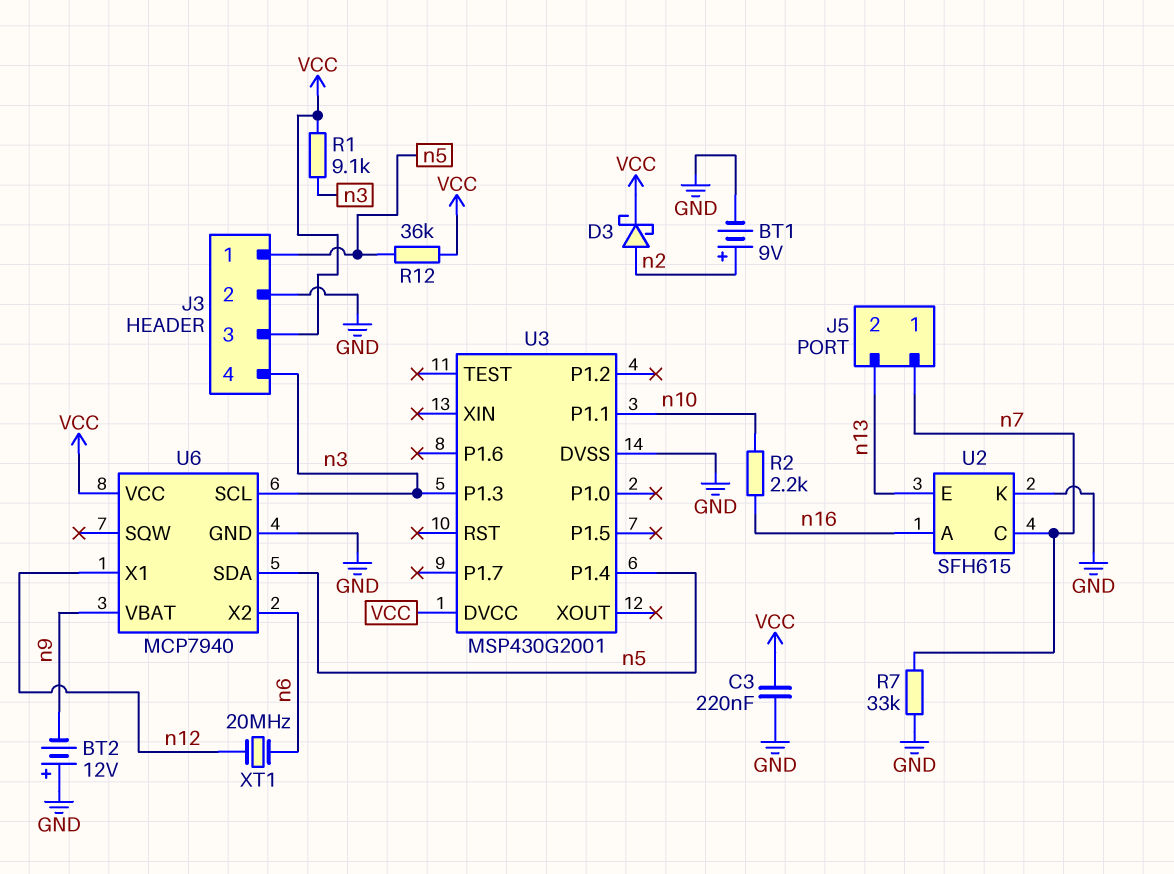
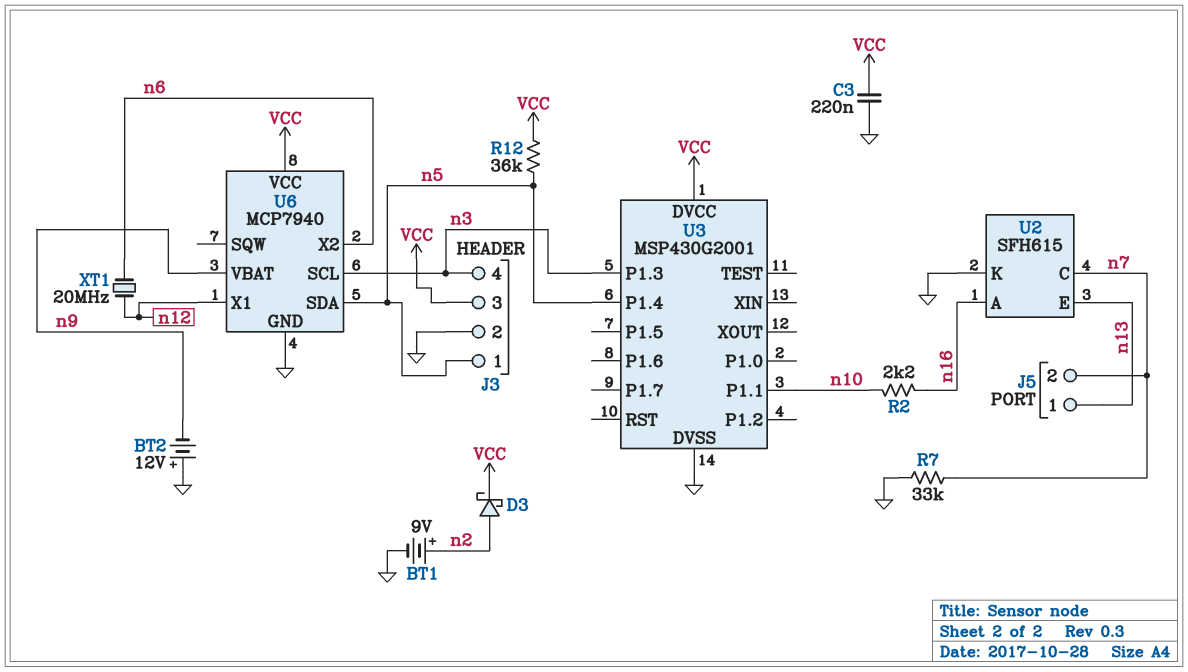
J5 pin 1: n7 -> n13
J5 pin 2: n13 -> n7
R1: 9.1k (VCC, n3) -> none

